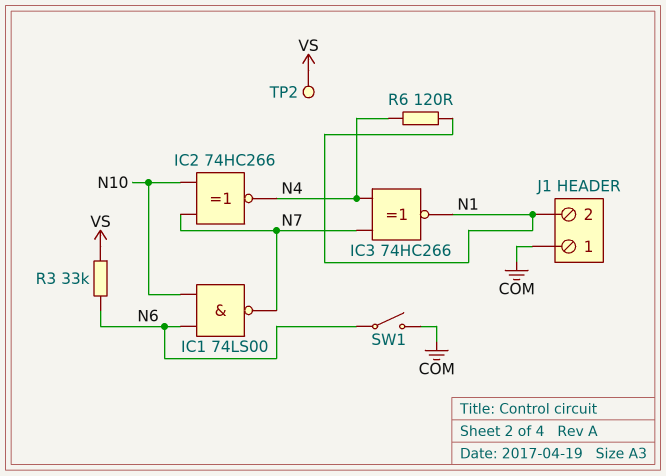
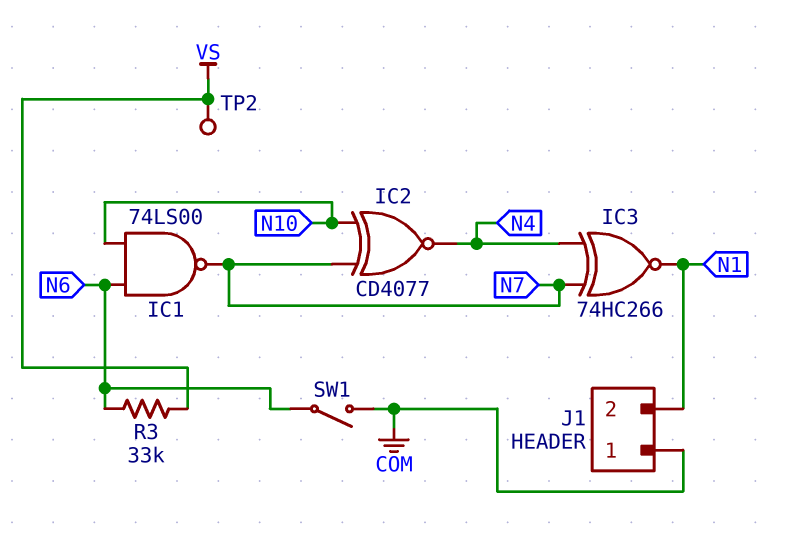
IC2: XNOR 74HC266 (in N7, in N10, out N4) -> XNOR CD4077 (in N7, in N10, out N4)
R6: 120 (N1, N4) -> none

